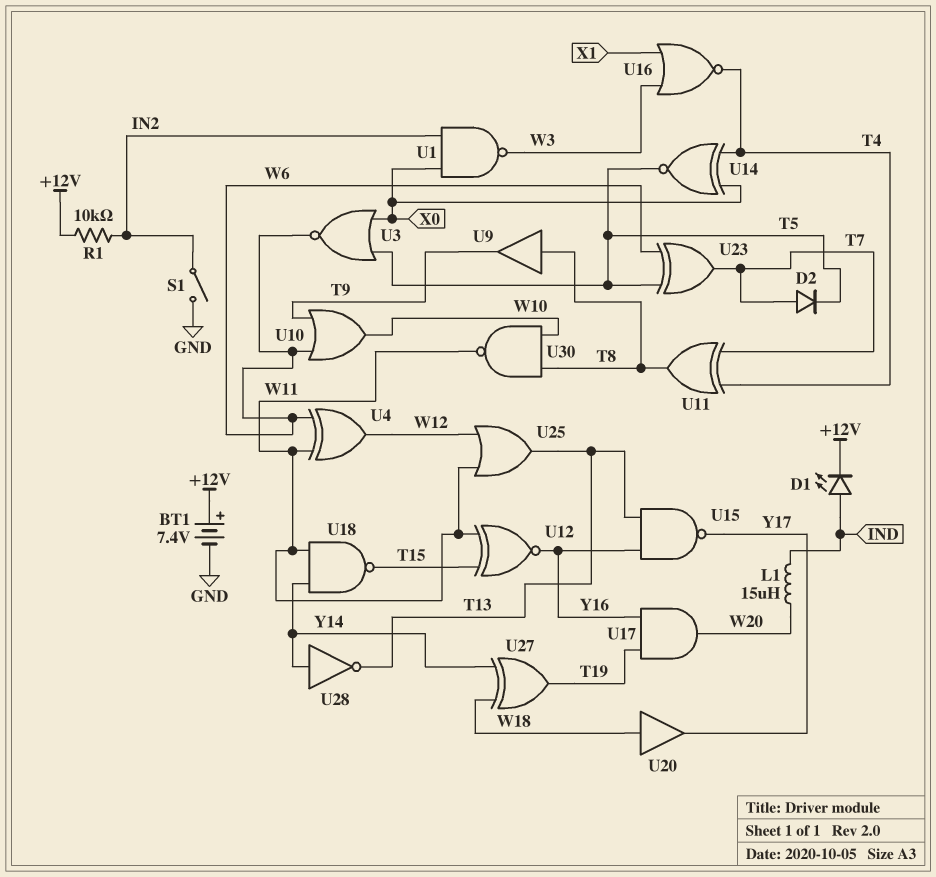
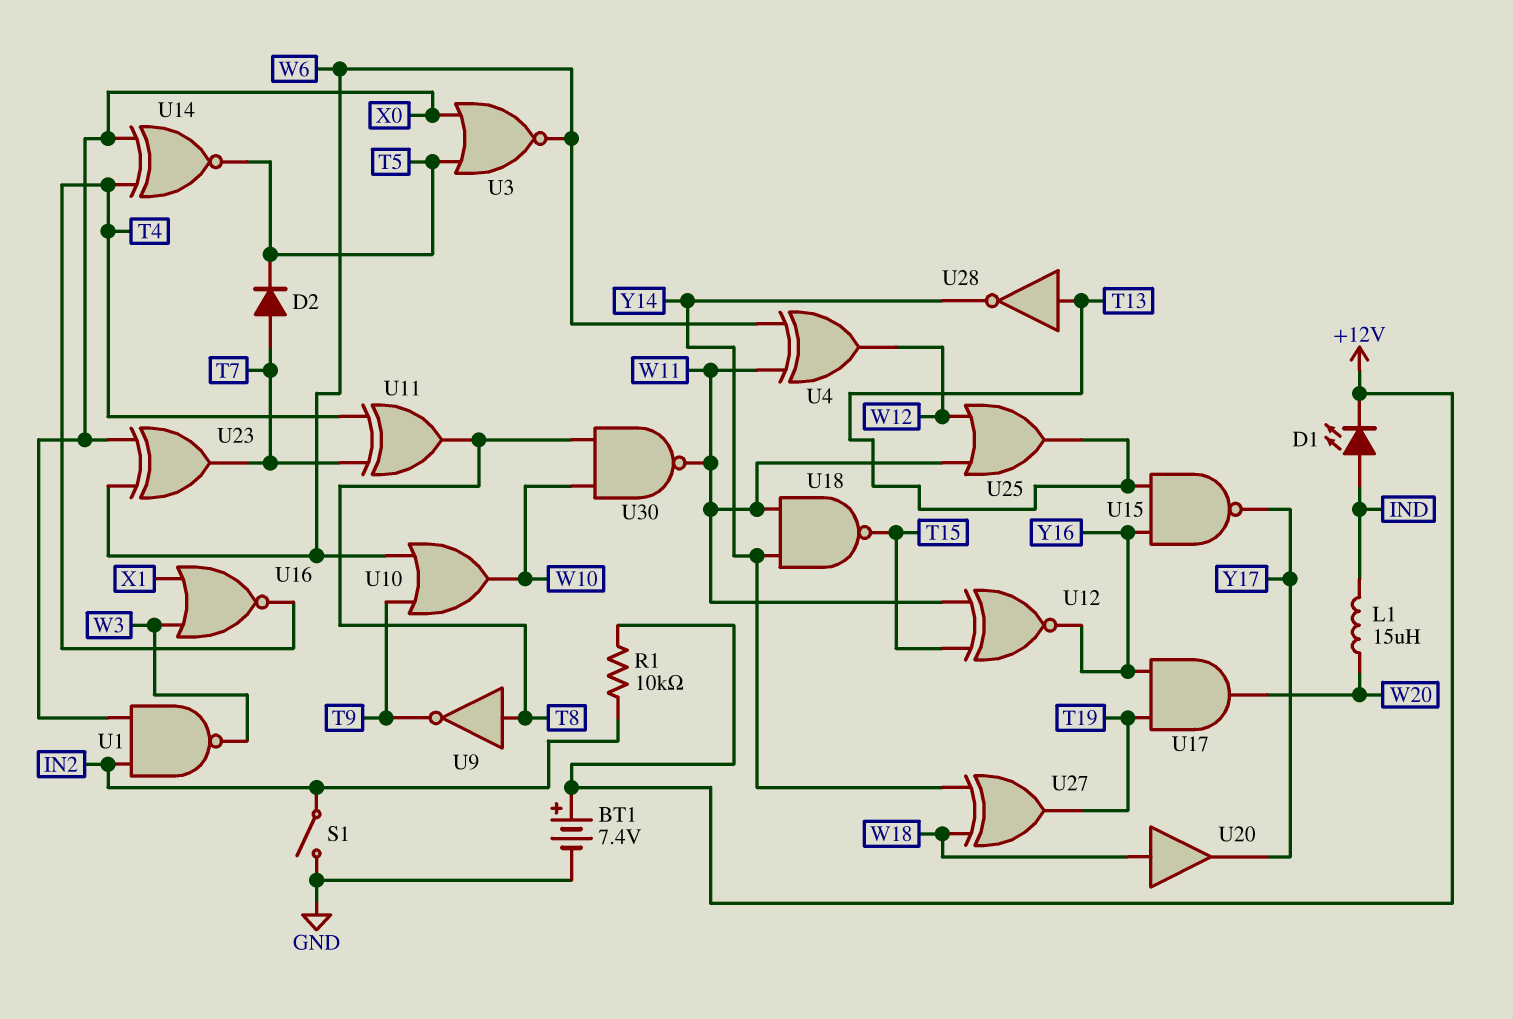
U9: buffer (in T8, out T9) -> NOT (in T8, out T9)
U23: XOR (in T5, in W6, out T7) -> XOR (in W6, in X0, out T7)
U28: NOT (in Y14, out T13) -> NOT (in T13, out Y14)

